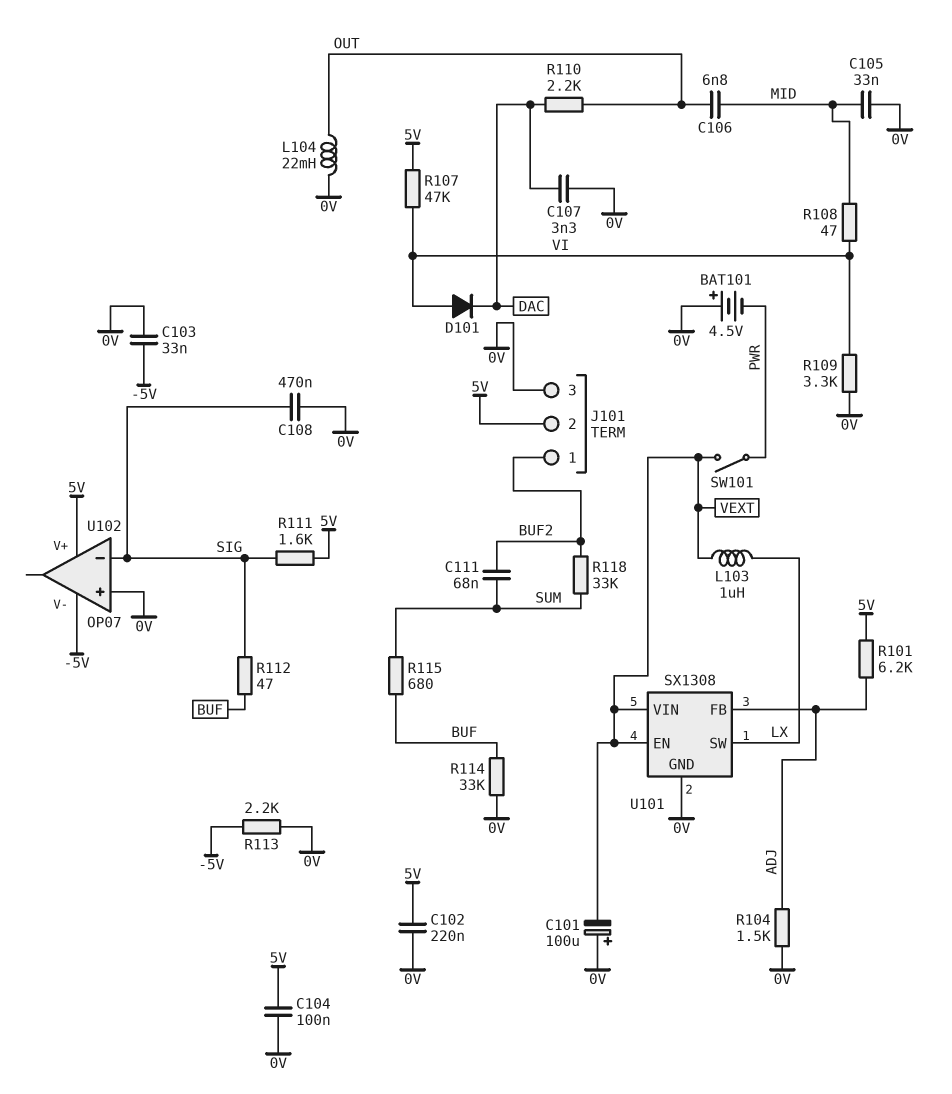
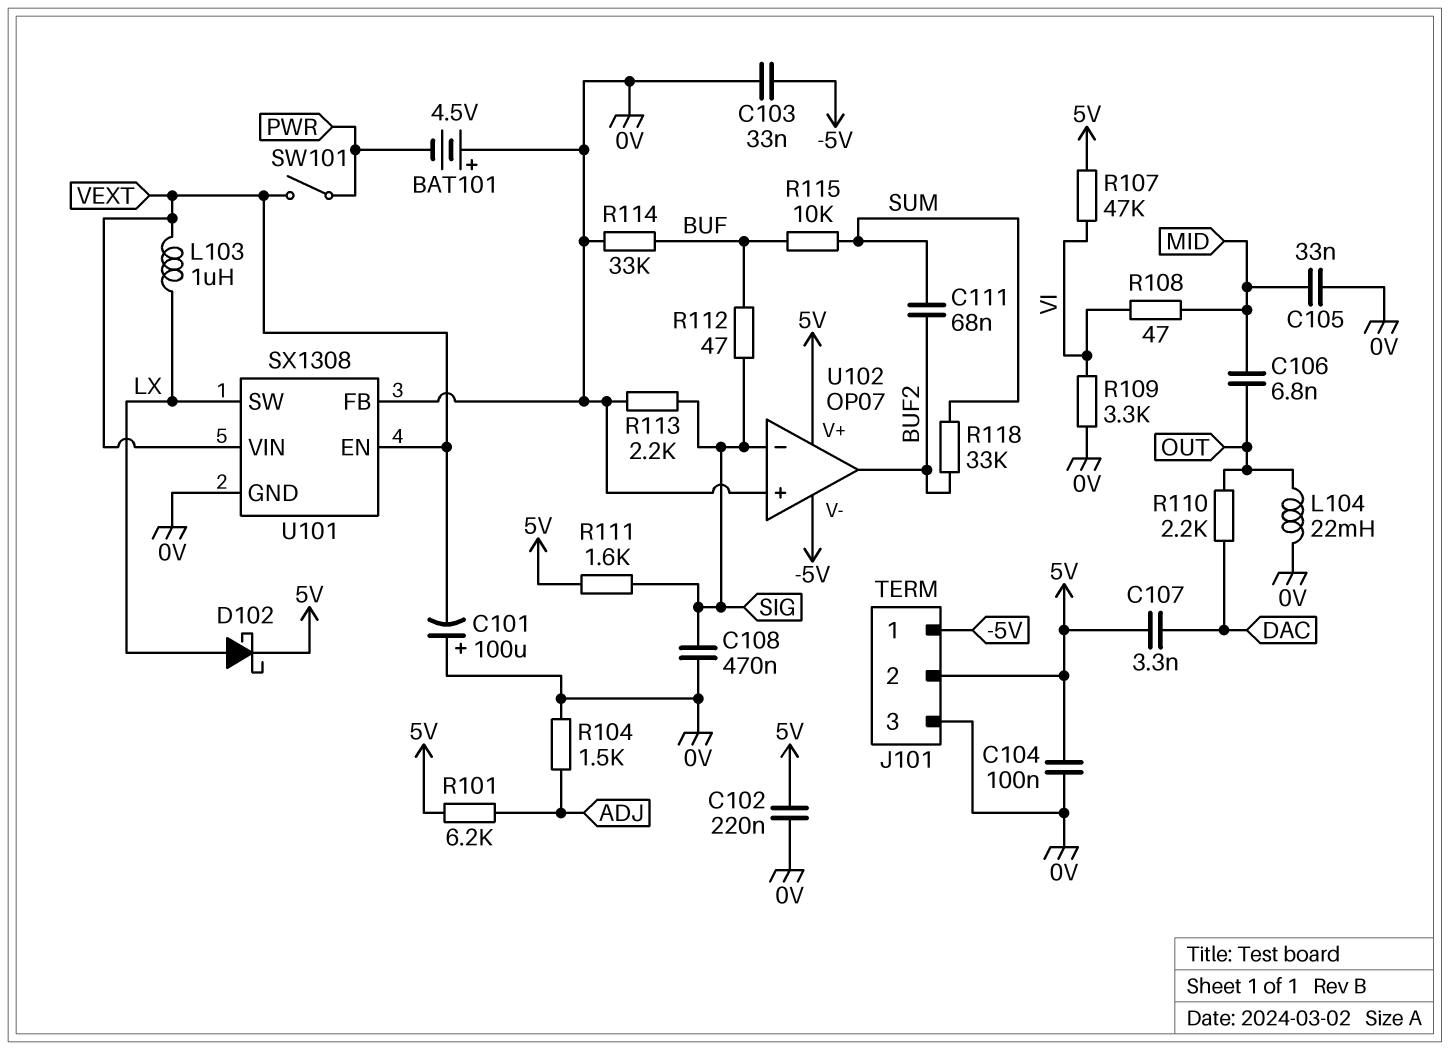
C107: 3.3nF (0V, DAC) -> 3.3nF (5V, DAC)
D101: diode (A VI, K DAC) -> none
D102: none -> schottky (A LX, K 5V)
J101 pin 1: BUF2 -> -5V
R113: 2.2k (-5V, 0V) -> 2.2k (0V, SIG)
R115: 680 (BUF, SUM) -> 10k (BUF, SUM)
U101 pin FB: ADJ -> 0V
U102 pin out: none -> BUF2

